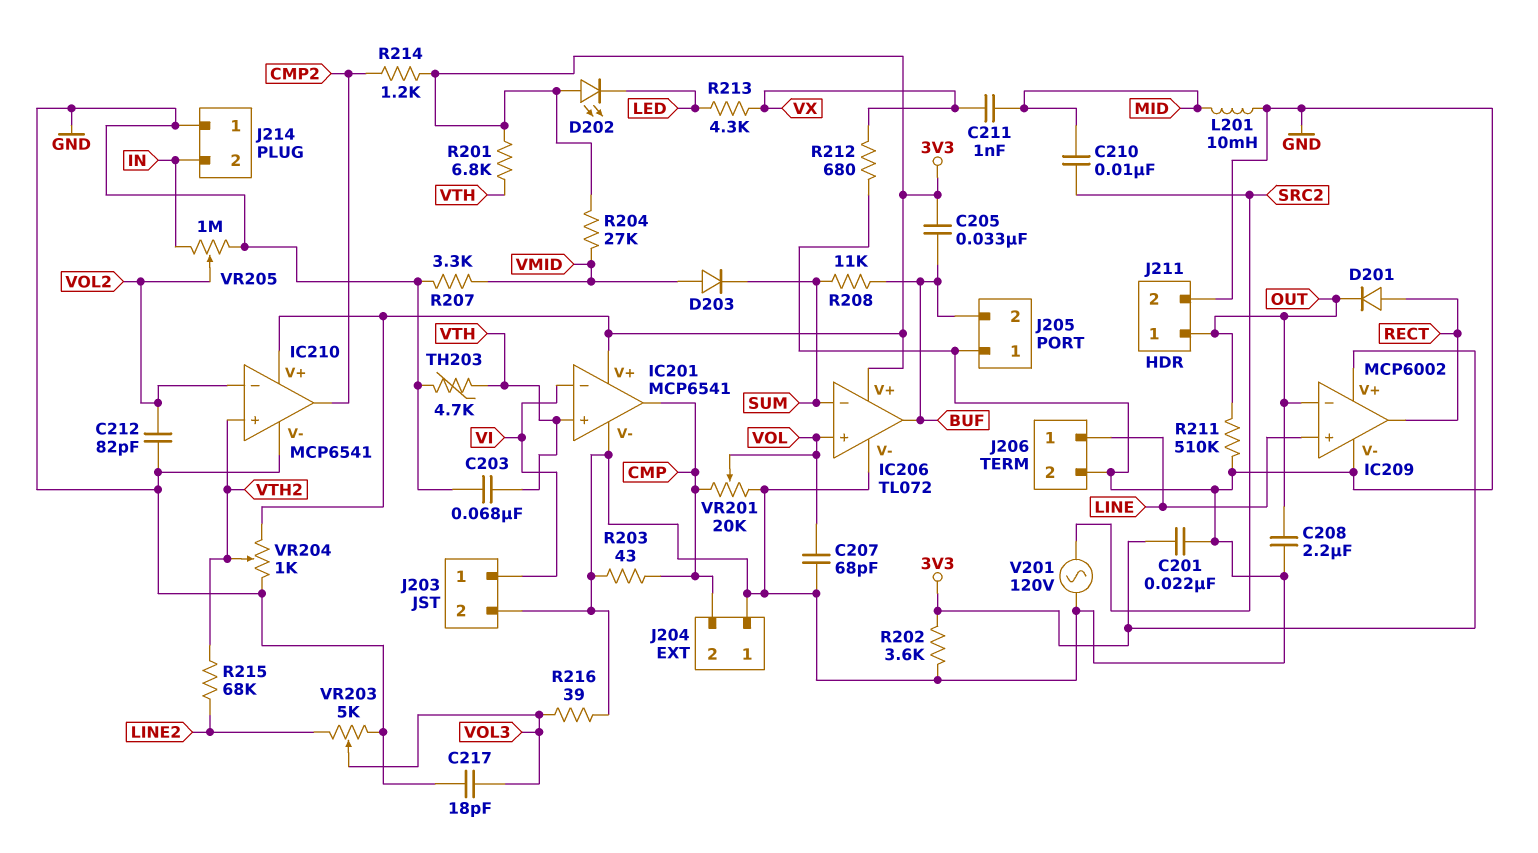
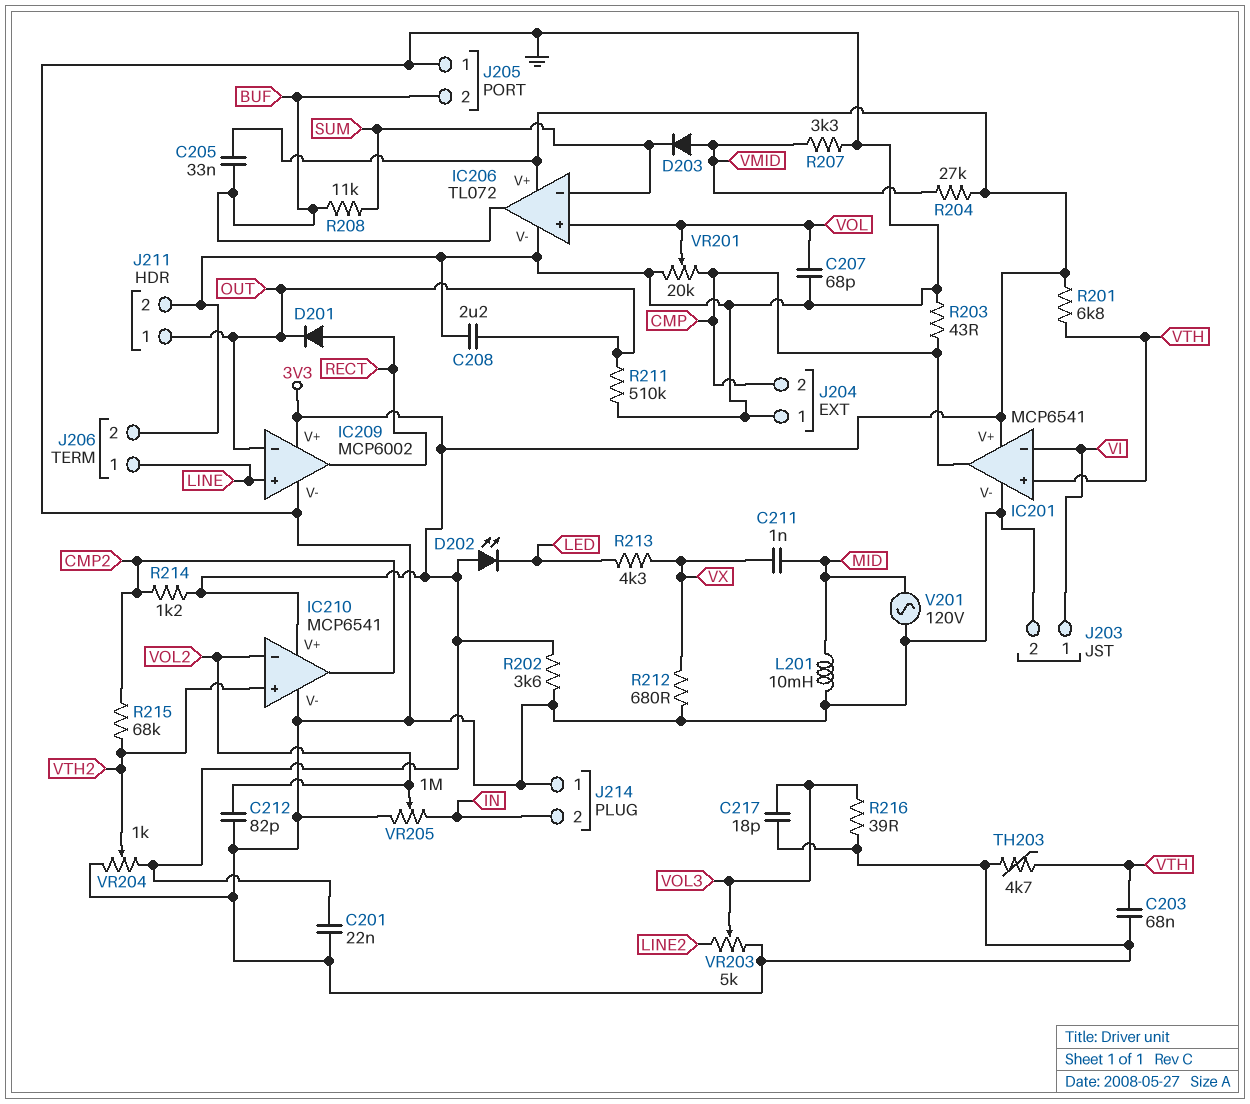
C210: 10nF (MID, SRC2) -> none
R215: 68k (LINE2, VTH2) -> 68k (CMP2, VTH2)
V201: AC 120V (GND, SRC2) -> AC 120V (GND, MID)

